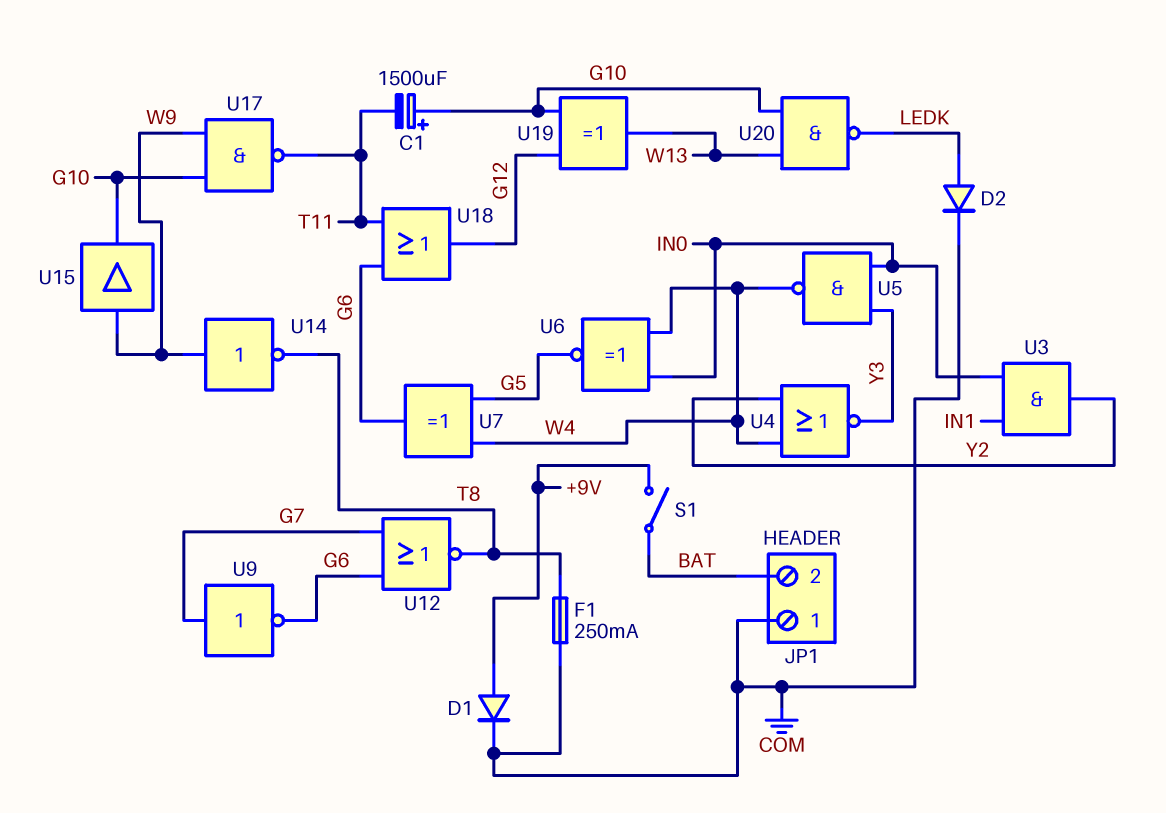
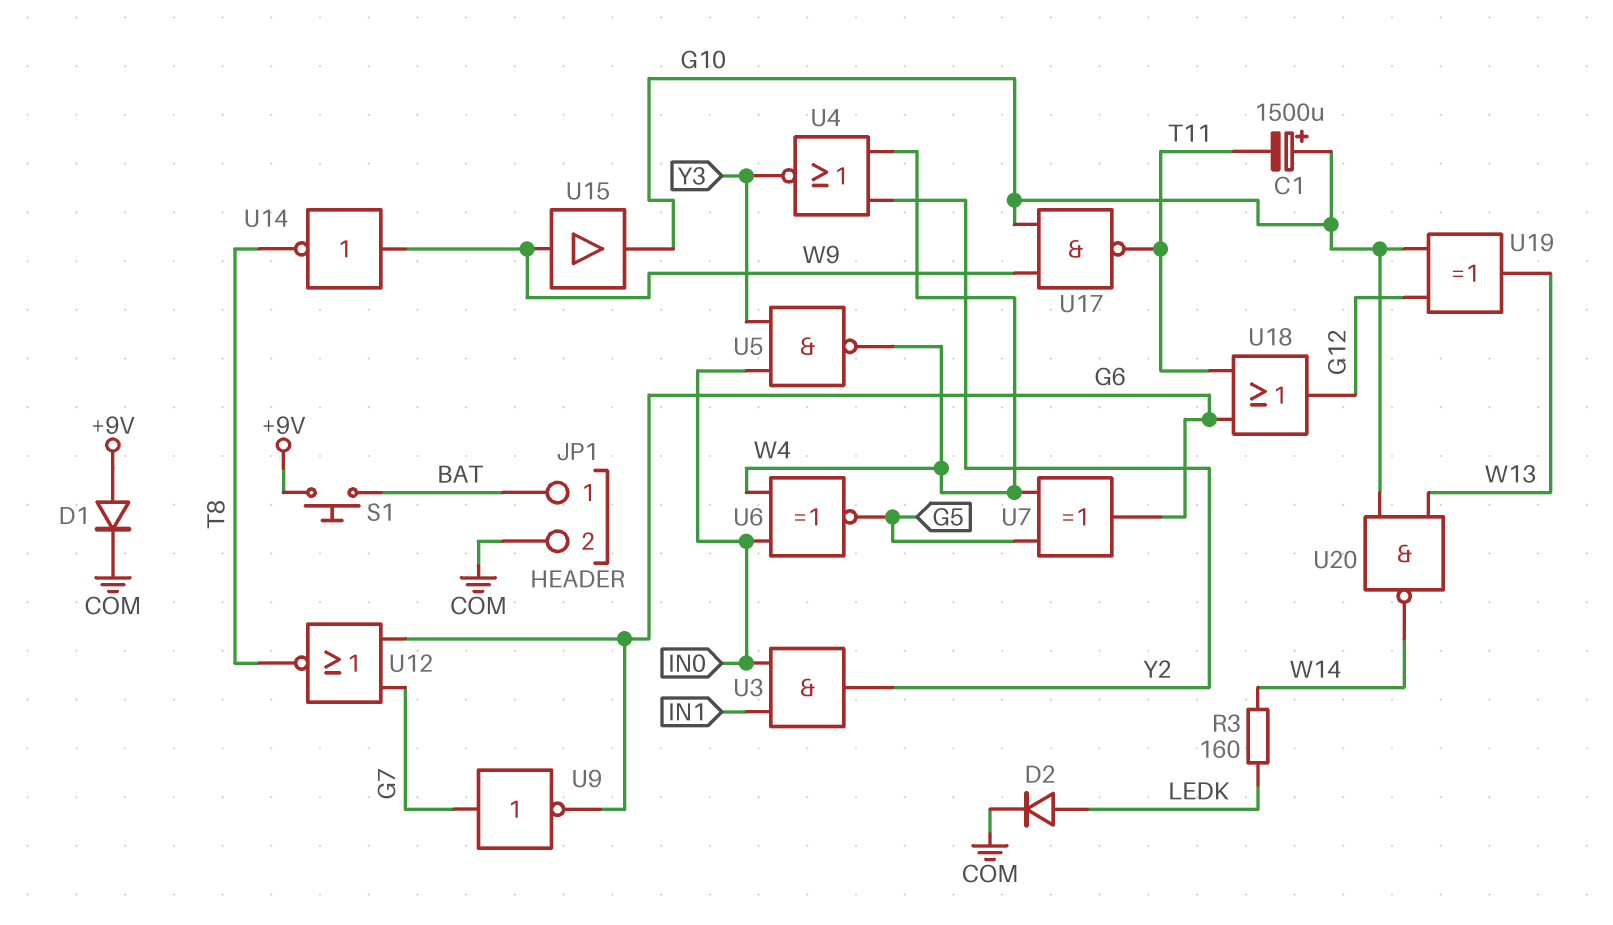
F1: 250mA (COM, T8) -> none
JP1 pin 1: COM -> BAT
JP1 pin 2: BAT -> COM
R3: none -> 160 (LEDK, W14)
S1: switch (+9V, BAT) -> button (+9V, BAT)
U20: NAND (in G10, in W13, out LEDK) -> NAND (in G10, in W13, out W14)

